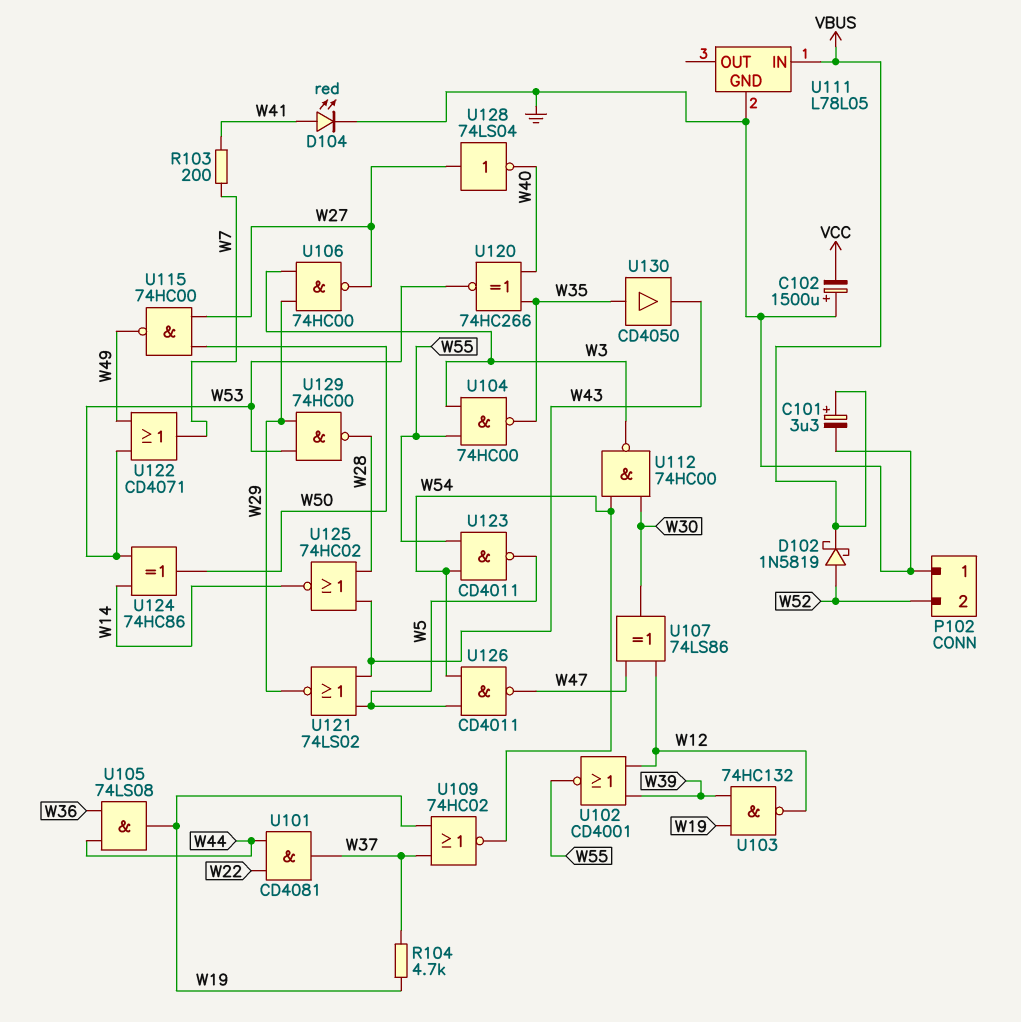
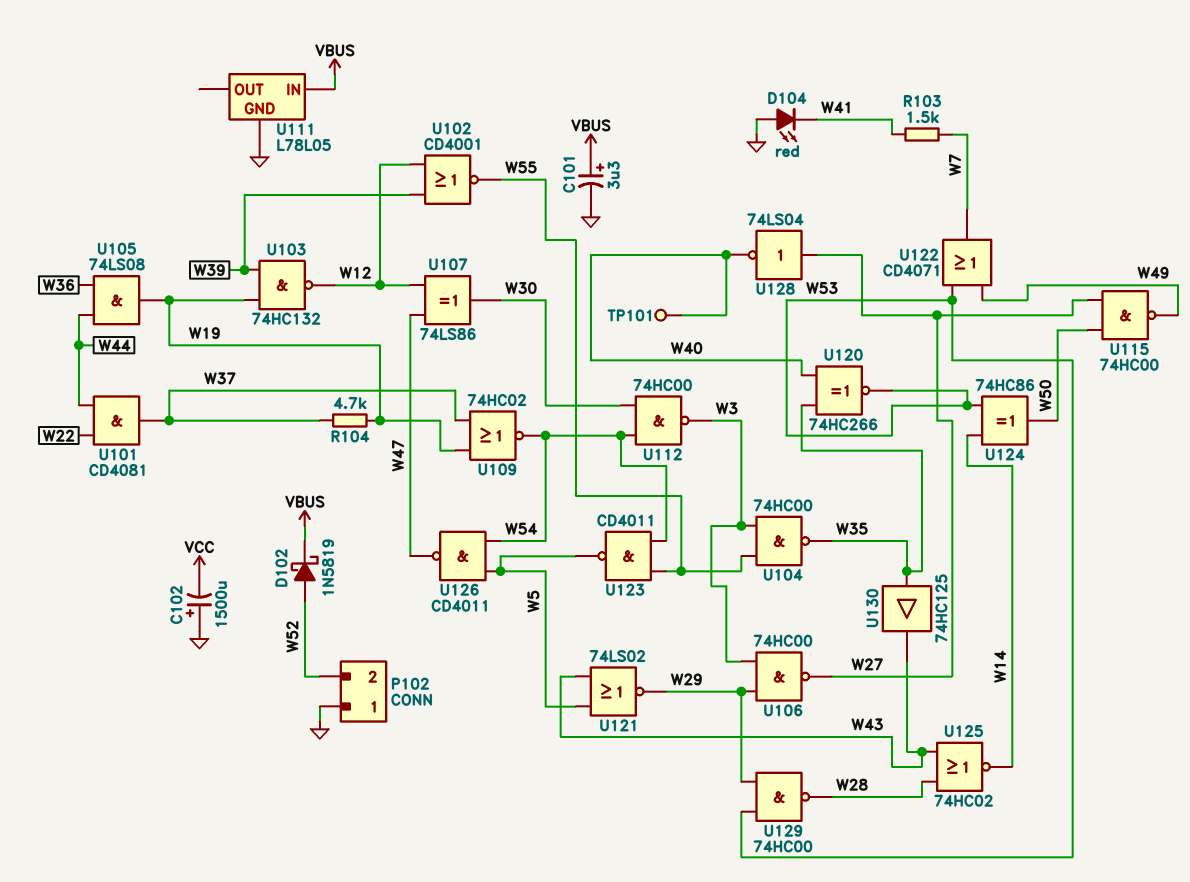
D104: LED red (A W41, K GND) -> LED red (A GND, K W41)
R103: 200 (W7, W41) -> 1.5k (W7, W41)
TP101: none -> test point (W40)
U130: buffer CD4050 (in W35, out W43) -> buffer 74HC125 (in W35, out W43)

